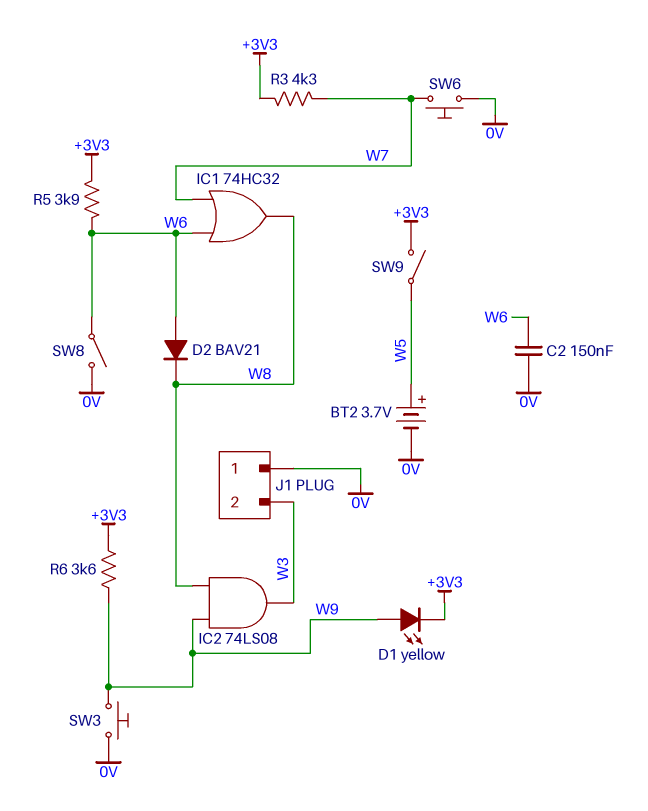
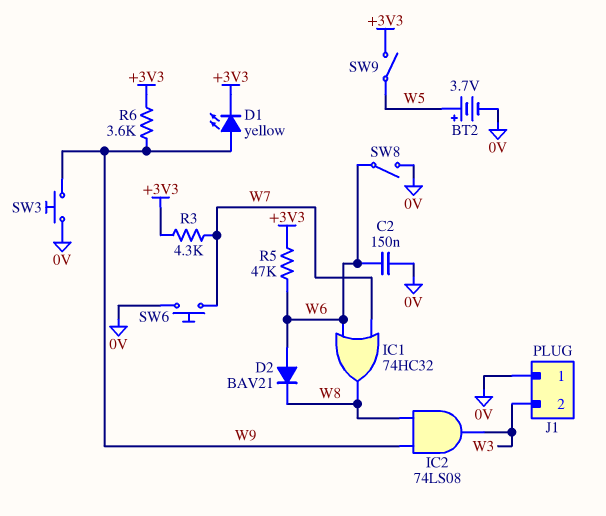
R5: 3.9k (+3V3, W6) -> 47k (+3V3, W6)

